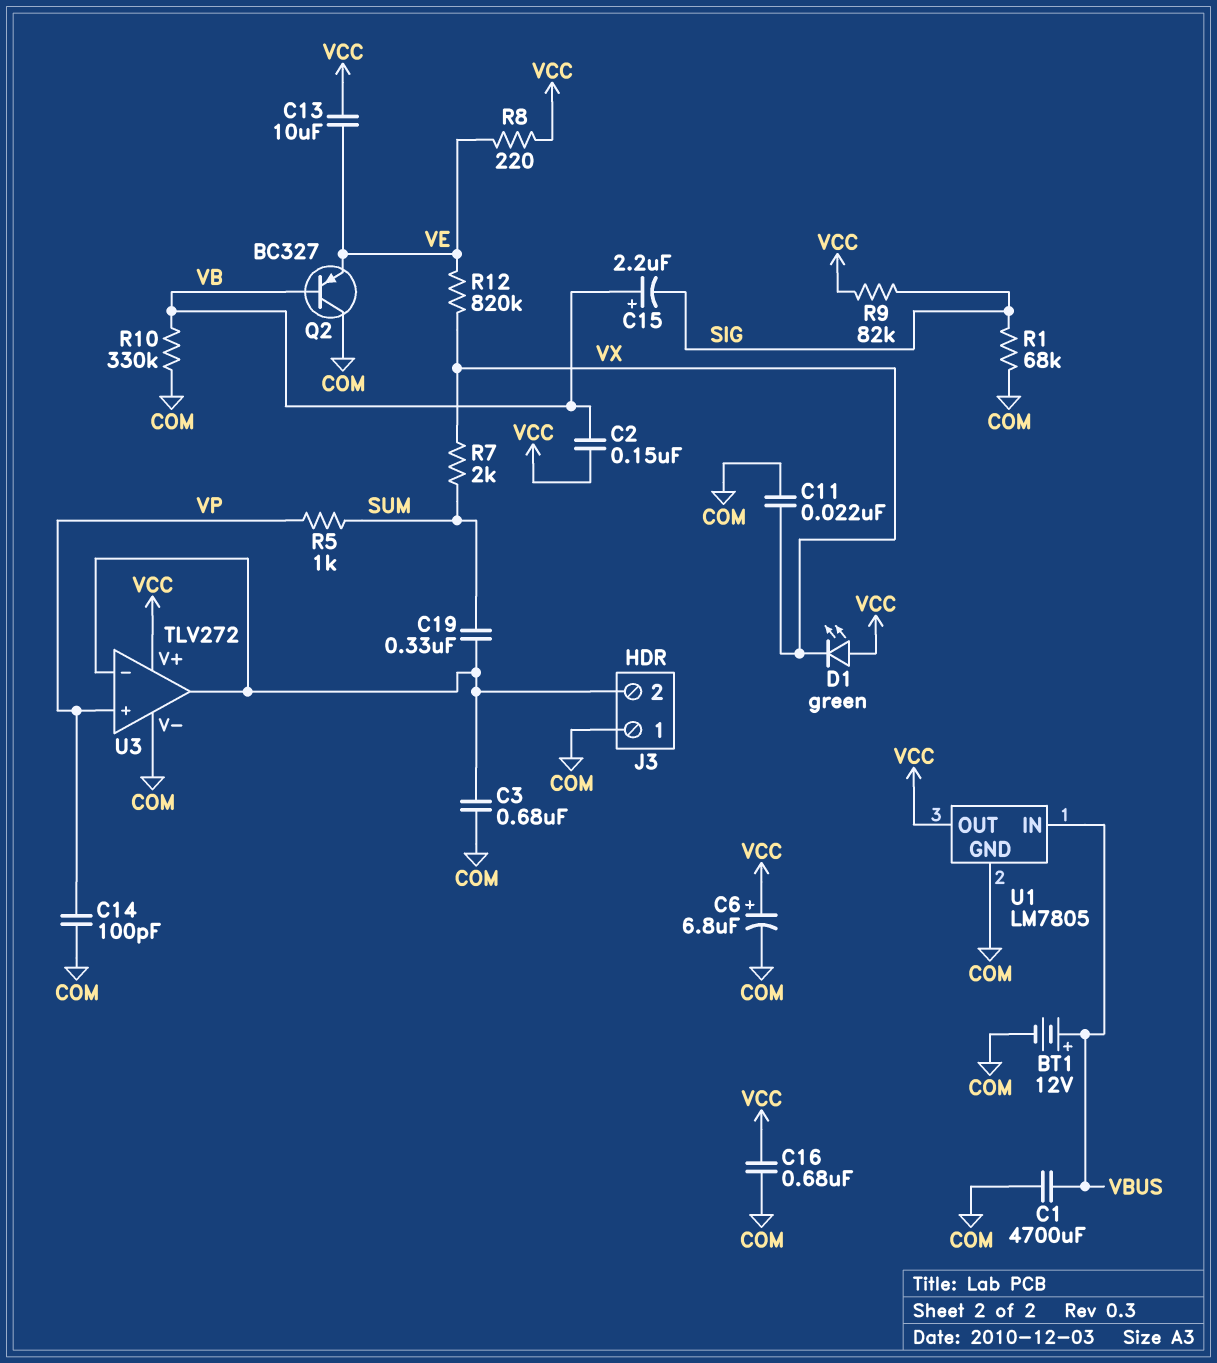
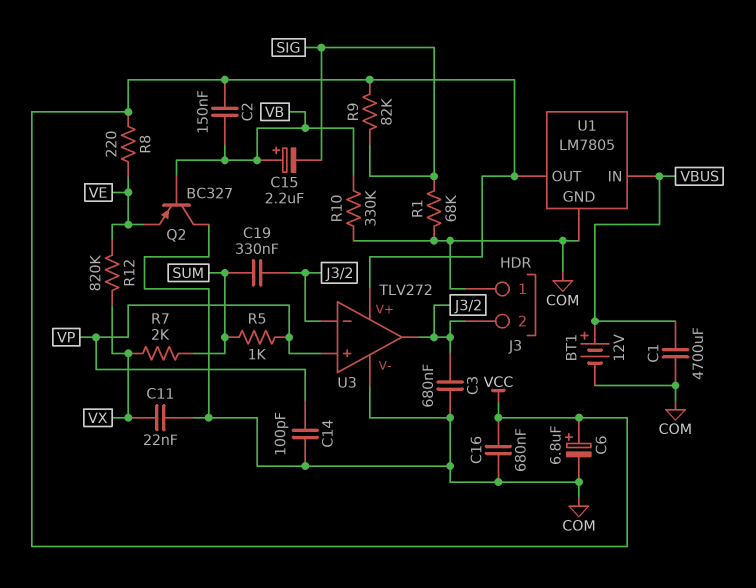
C13: 10uF (VCC, VE) -> none
D1: LED green (A VCC, K VX) -> none

